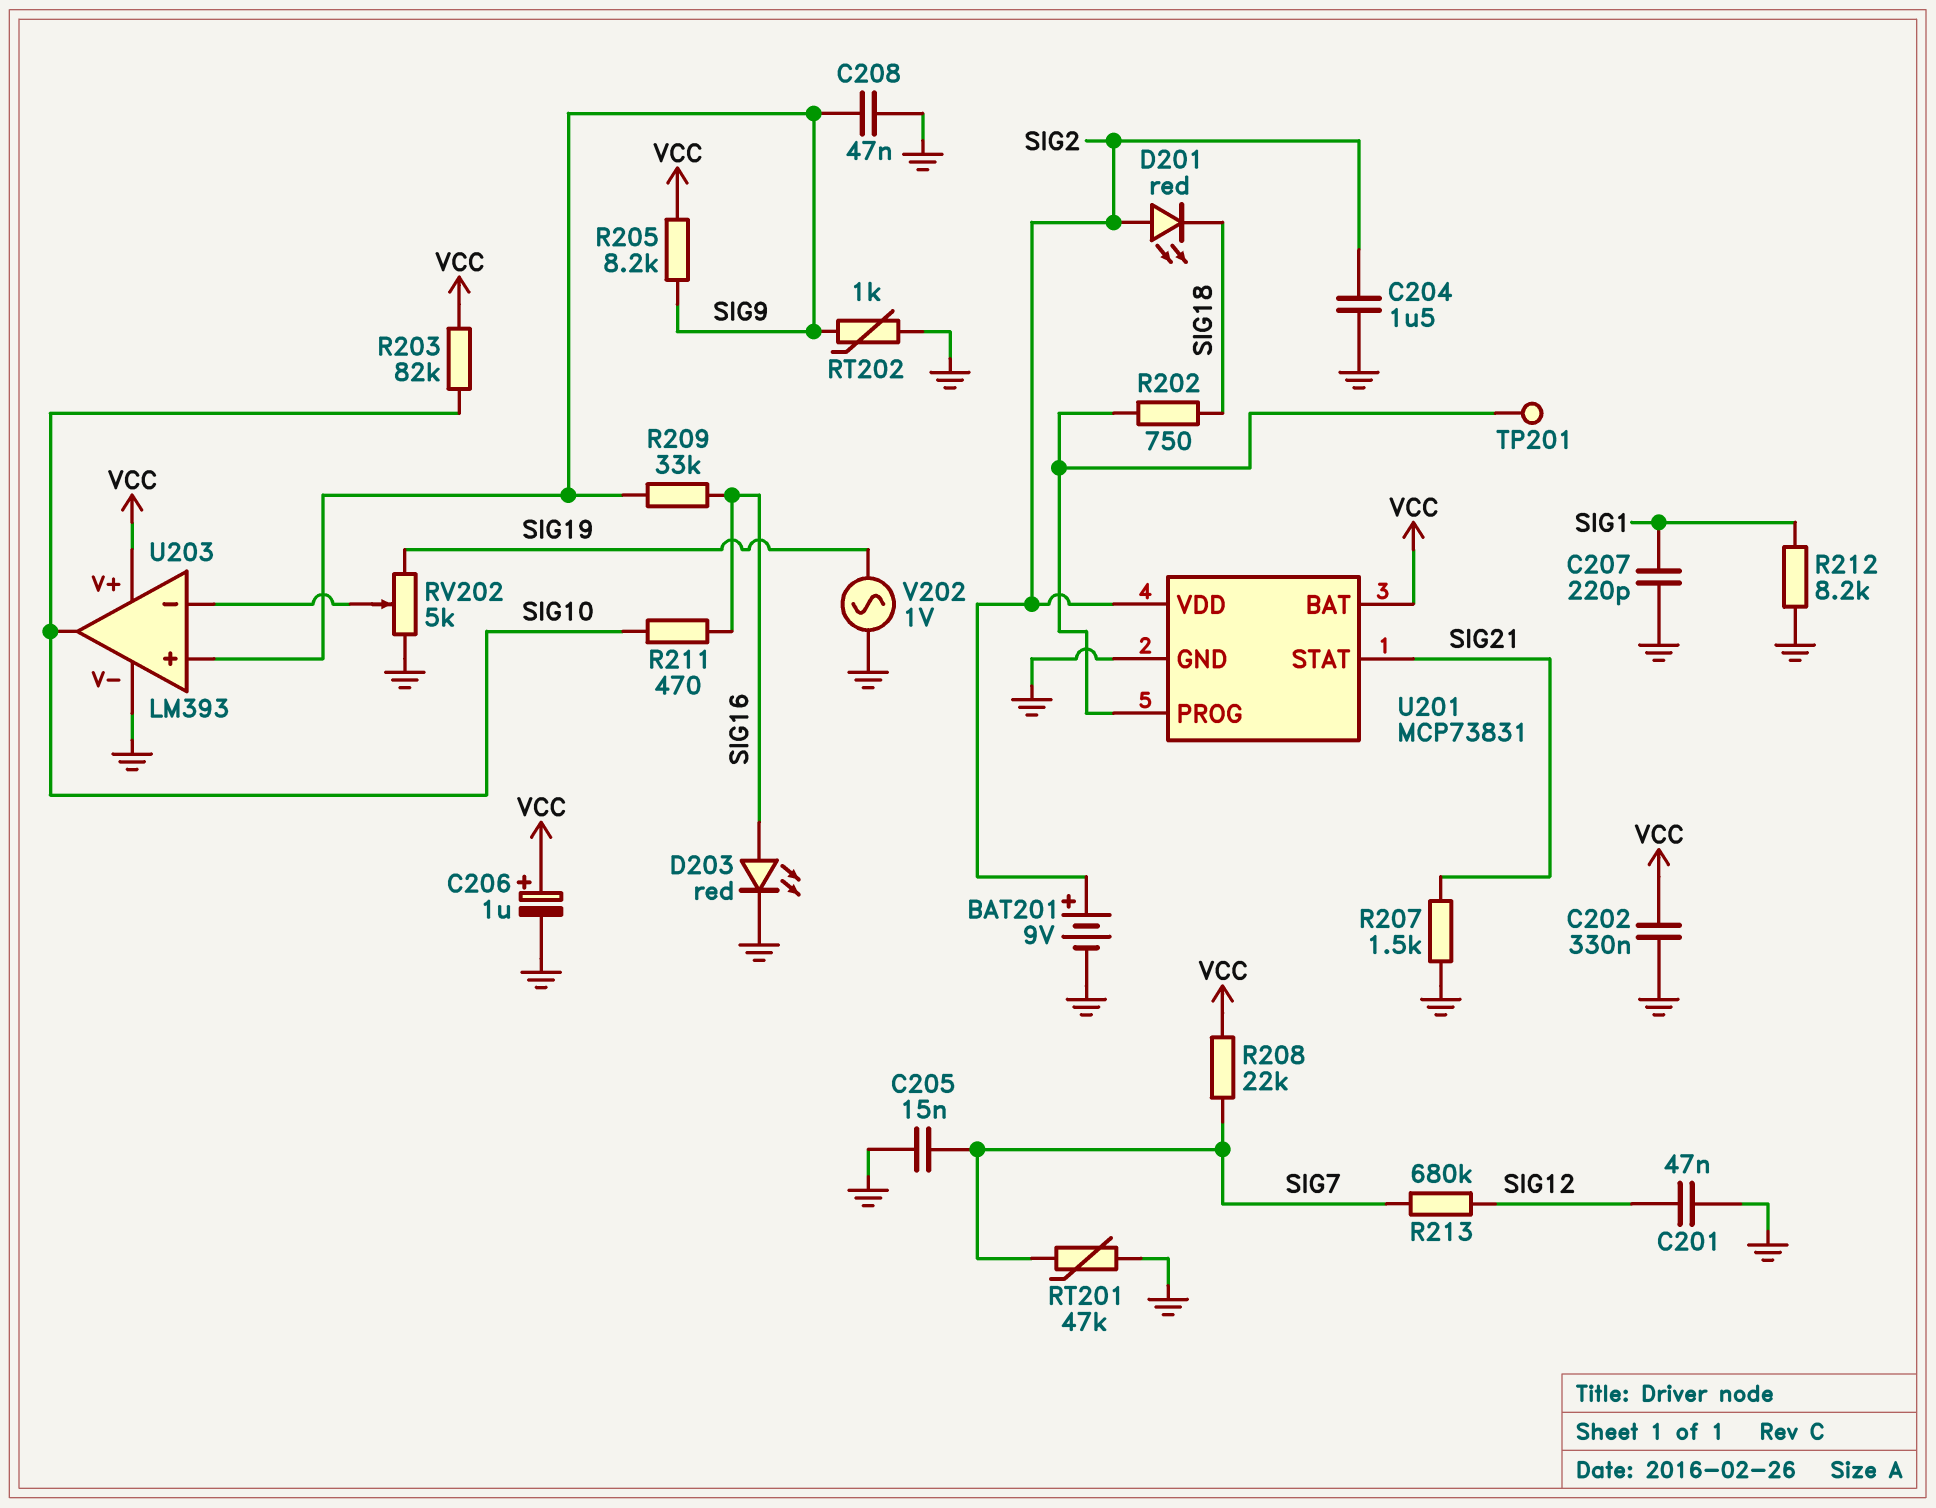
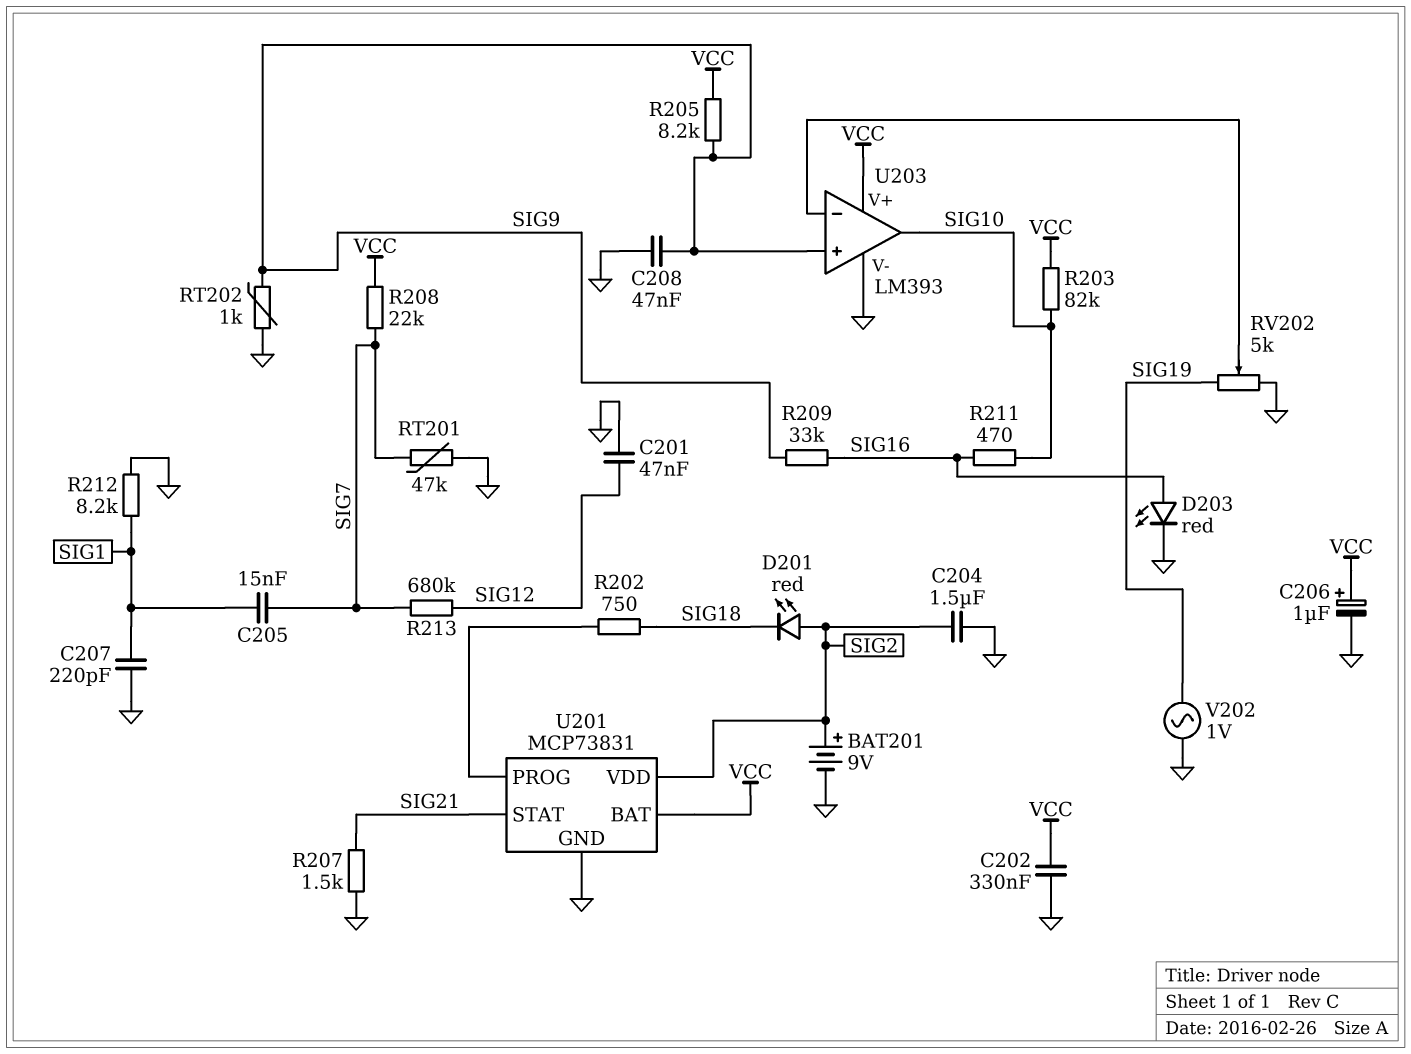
C205: 15nF (GND, SIG7) -> 15nF (SIG1, SIG7)
TP201: test point (U201/PROG) -> none

